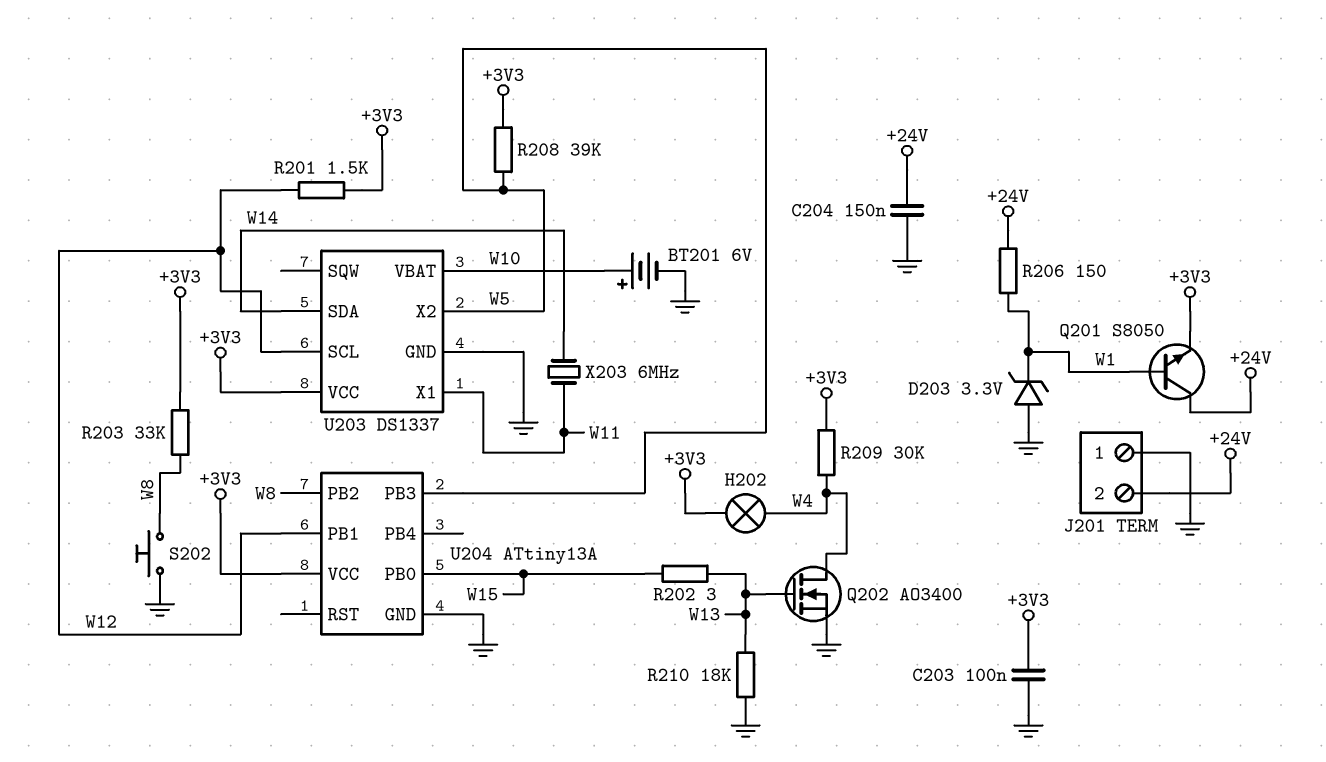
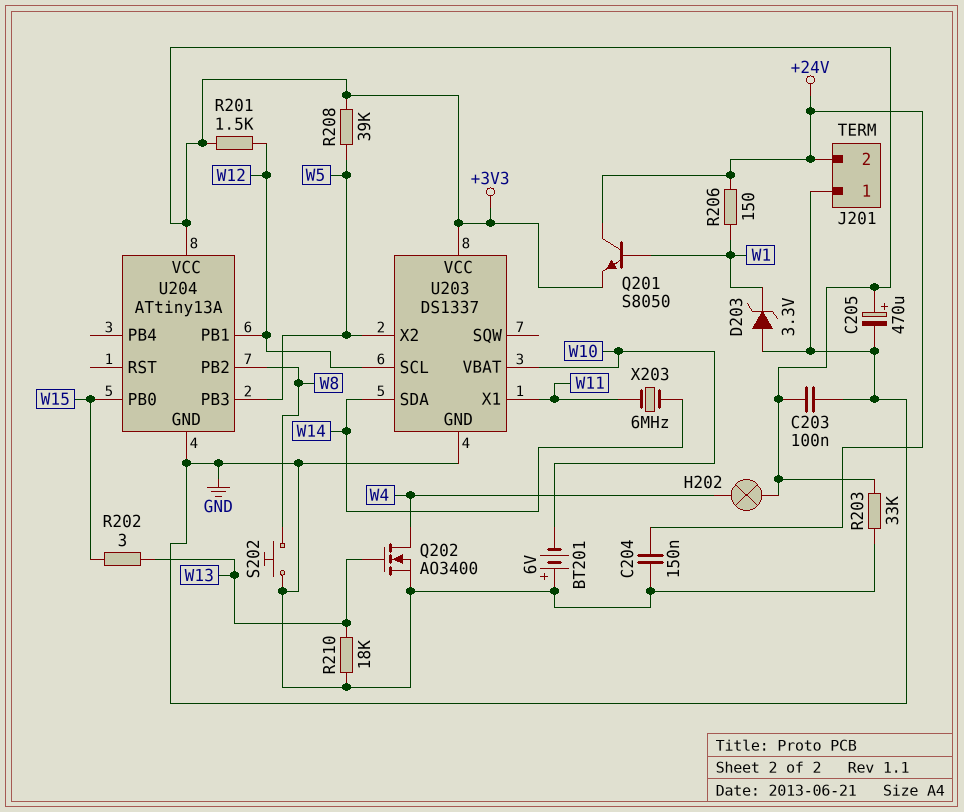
BT201: 6V (plus W10, minus GND) -> 6V (plus GND, minus W10)
C205: none -> 470uF (plus +3V3, minus GND)
R203: 33k (+3V3, W8) -> 33k (+3V3, GND)
R209: 30k (+3V3, W4) -> none

